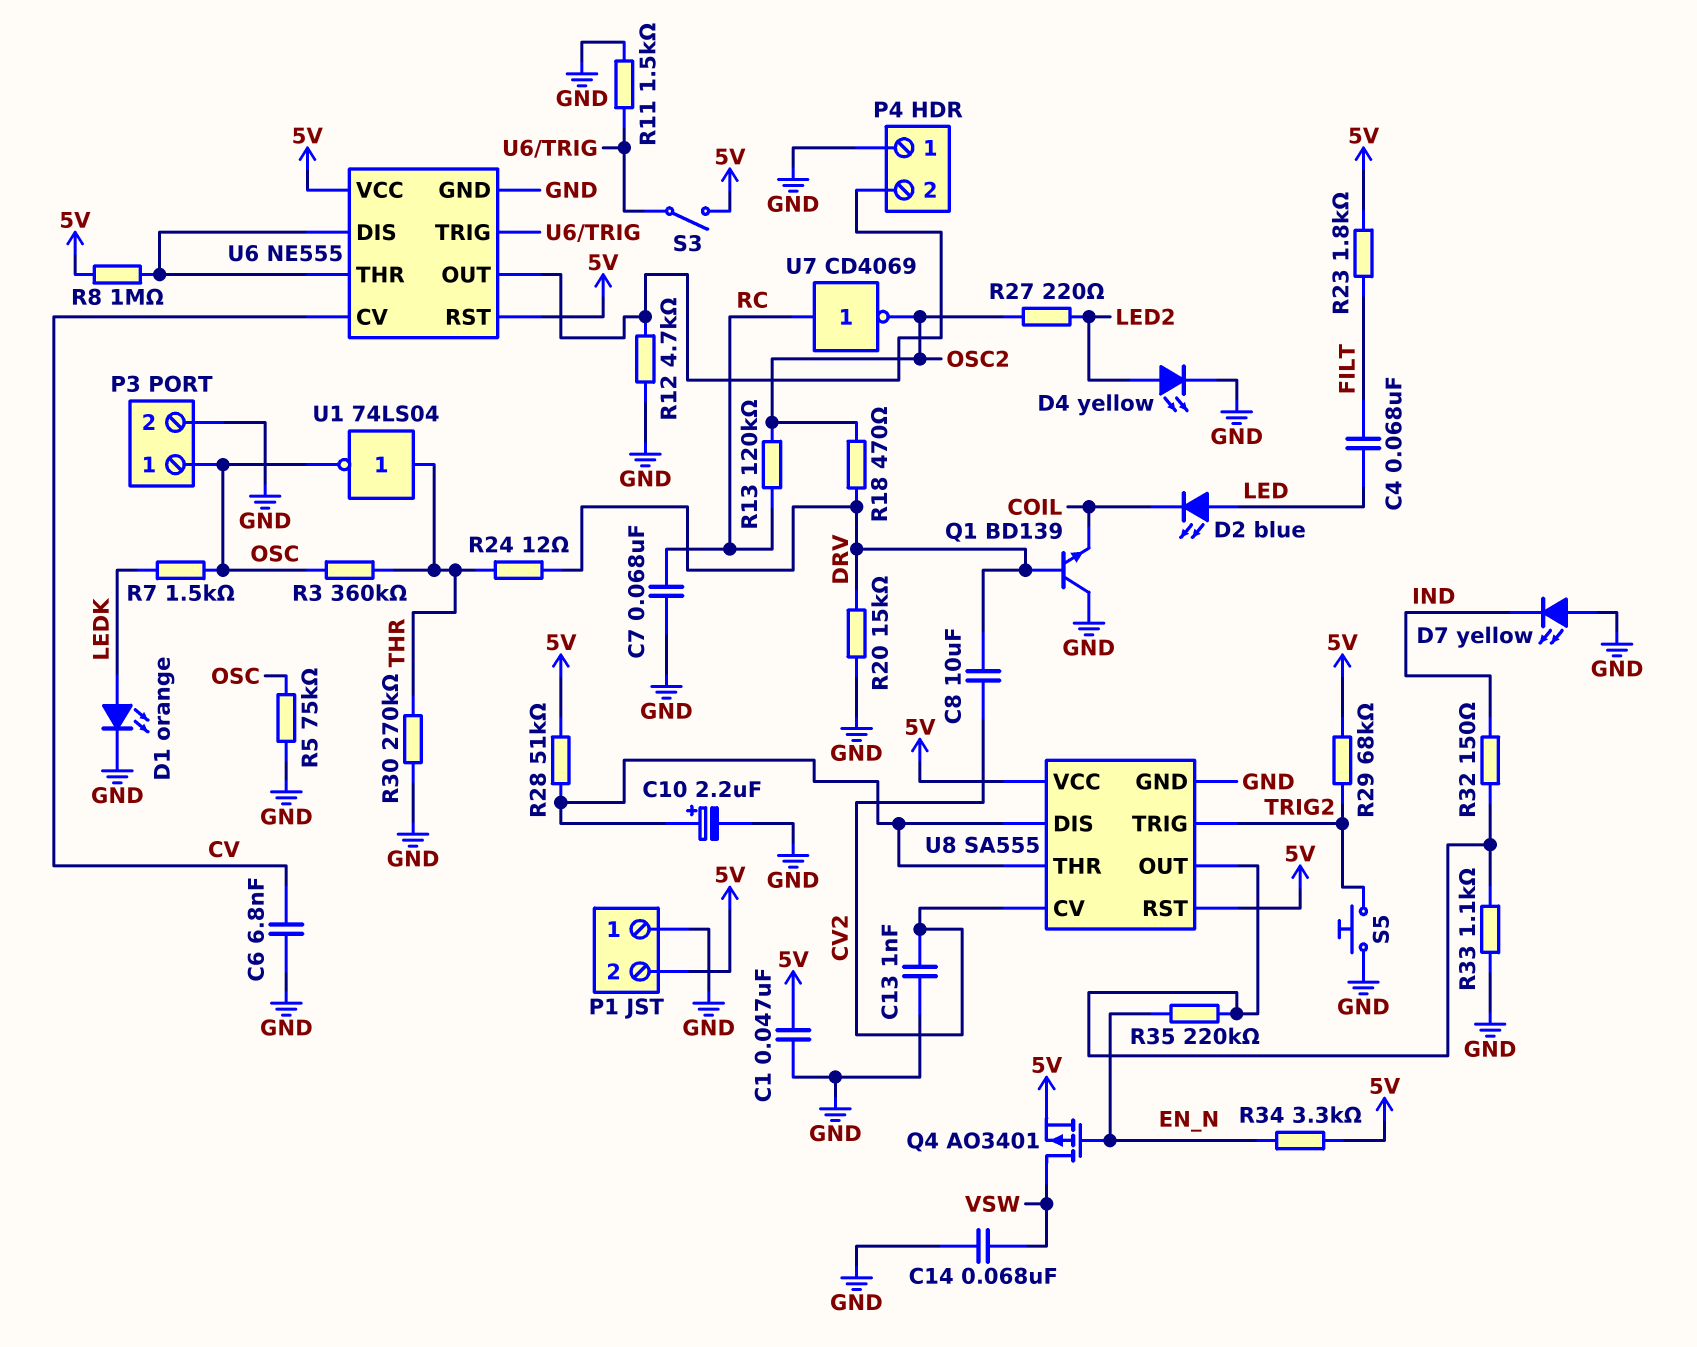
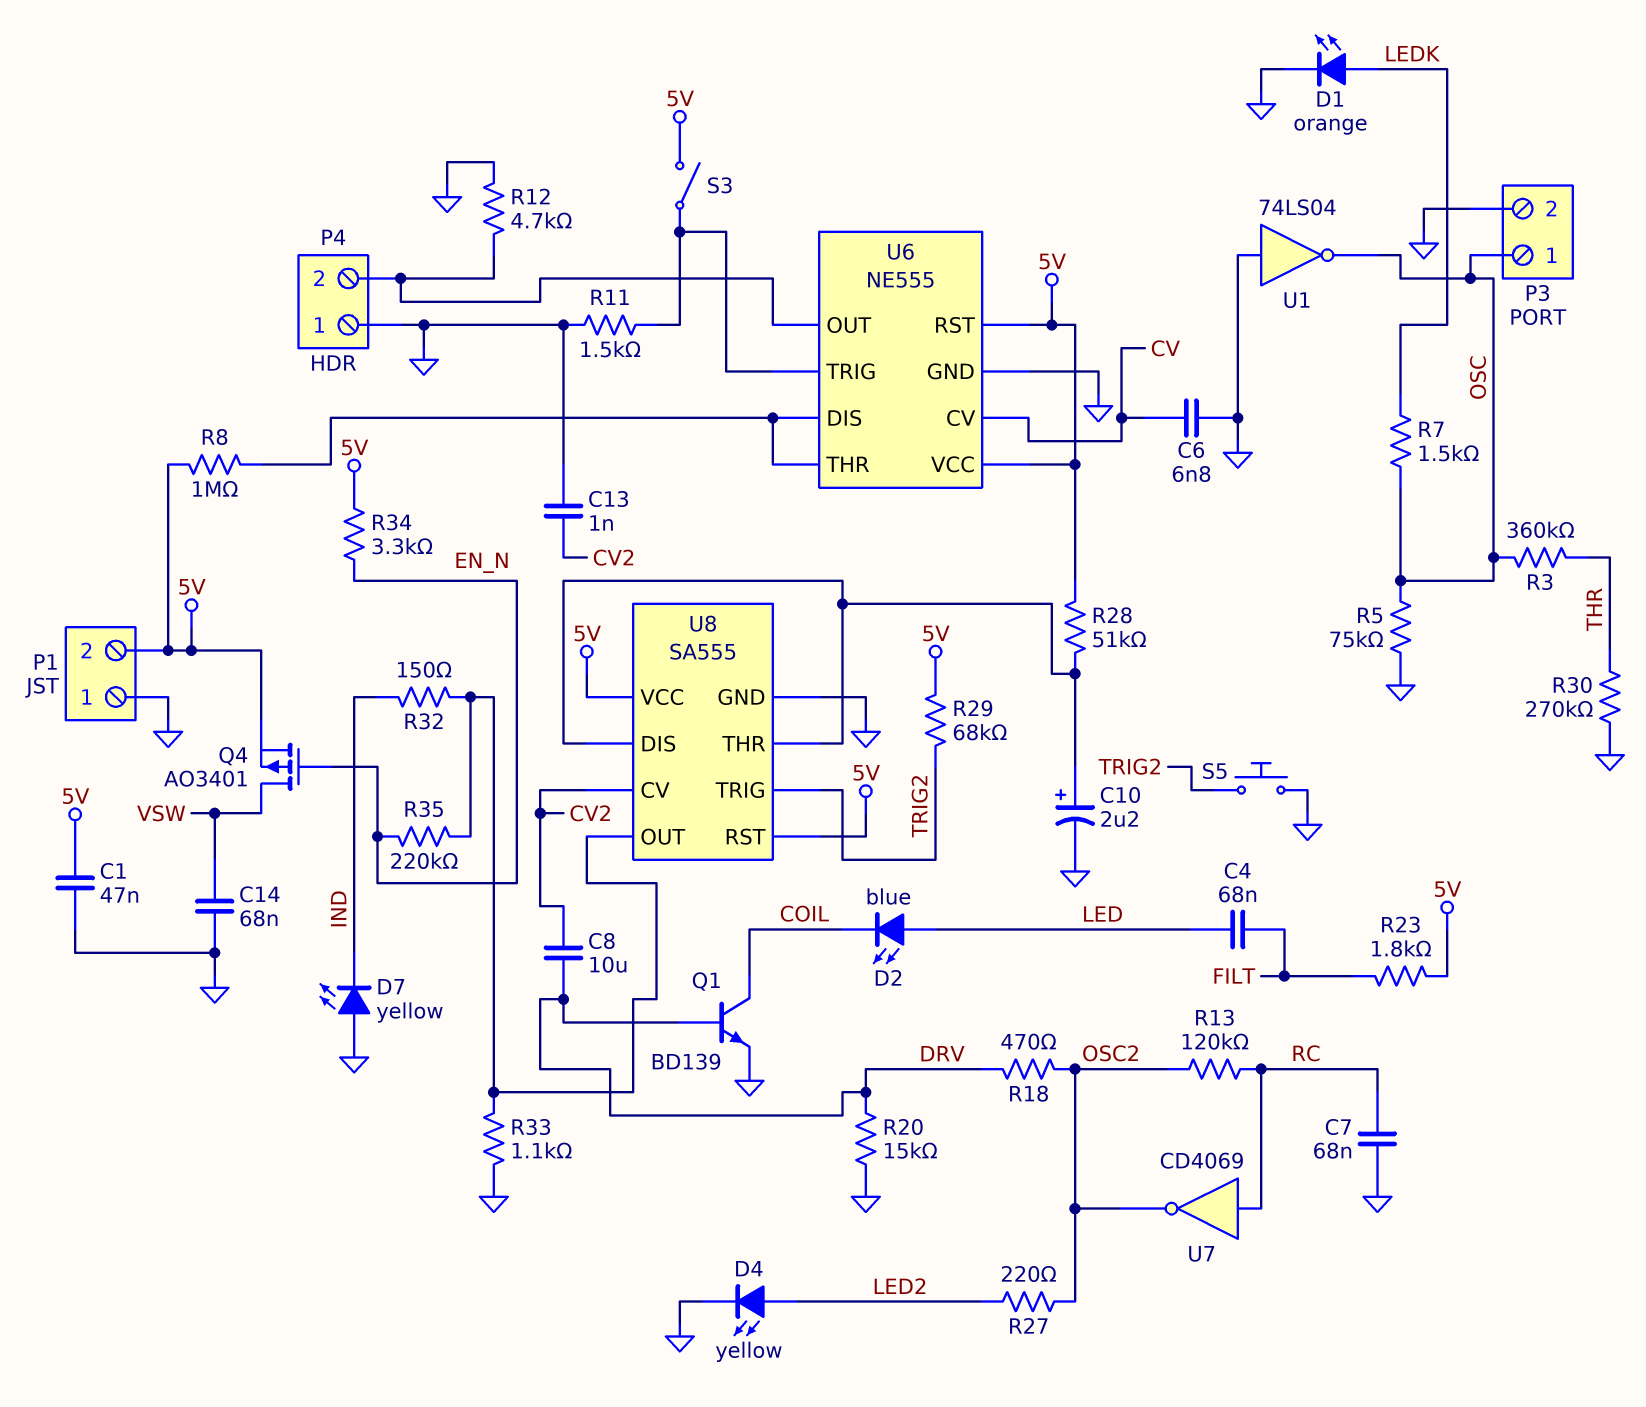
Q1: NPN BD139 (B DRV, C GND, E COIL) -> NPN BD139 (B DRV, C COIL, E GND)
R24: 12 (DRV, THR) -> none
U1: NOT 74LS04 (in THR, out OSC) -> NOT 74LS04 (in GND, out OSC)

